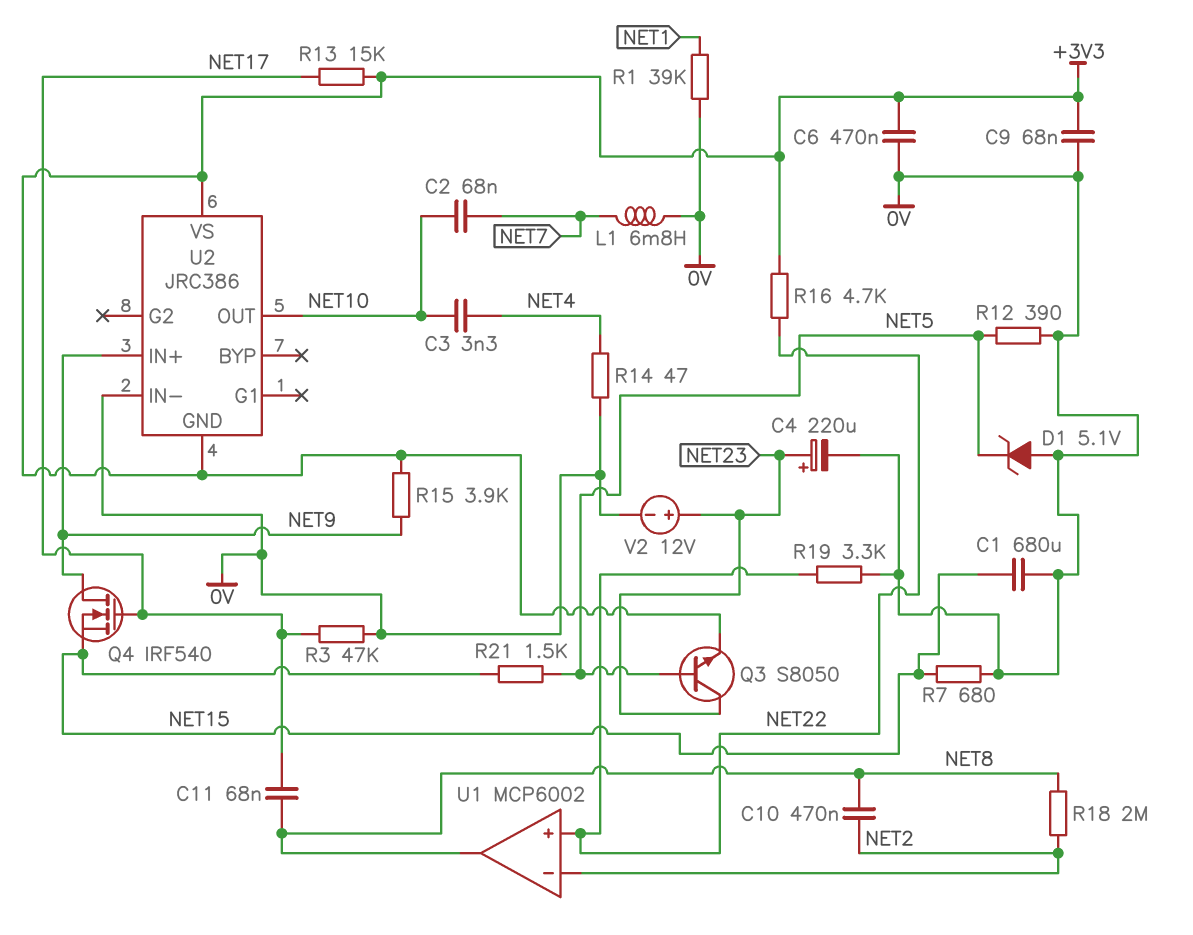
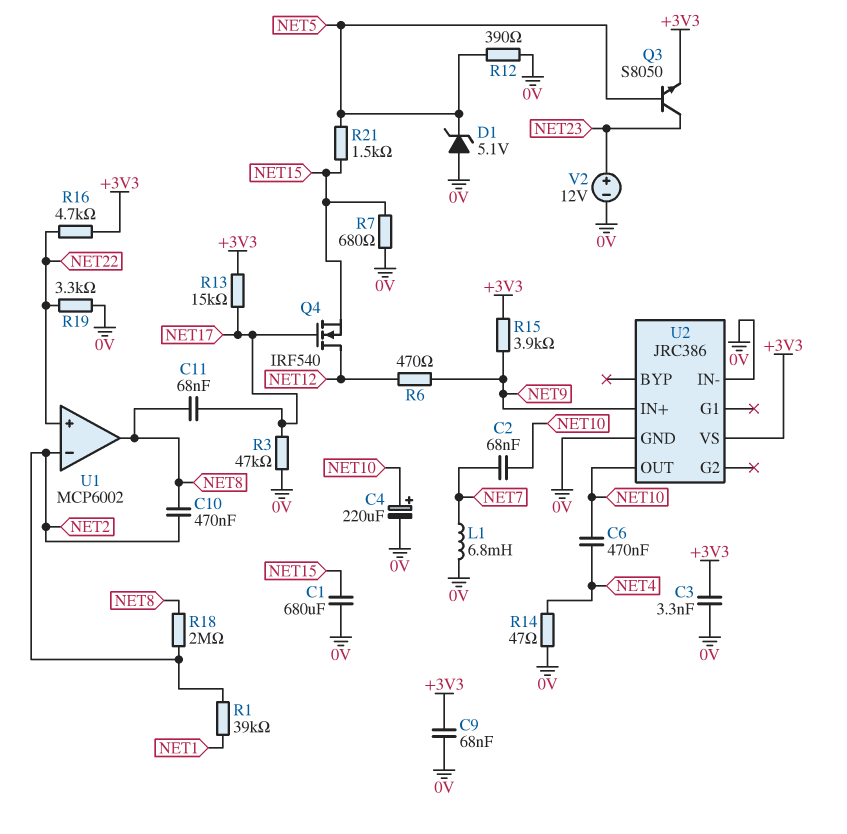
C3: 3.3nF (NET4, NET10) -> 3.3nF (+3V3, 0V)
C4: 220uF (plus NET23, minus 0V) -> 220uF (plus NET10, minus 0V)
C6: 470nF (+3V3, 0V) -> 470nF (NET4, NET10)
Q4: NMOS IRF540 (G NET17, D NET9, S NET15) -> NMOS IRF540 (G NET17, D NET12, S NET15)
R1: 39k (0V, NET1) -> 39k (NET1, NET2)
R6: none -> 470 (NET9, NET12)
U2 pin GND: +3V3 -> 0V

